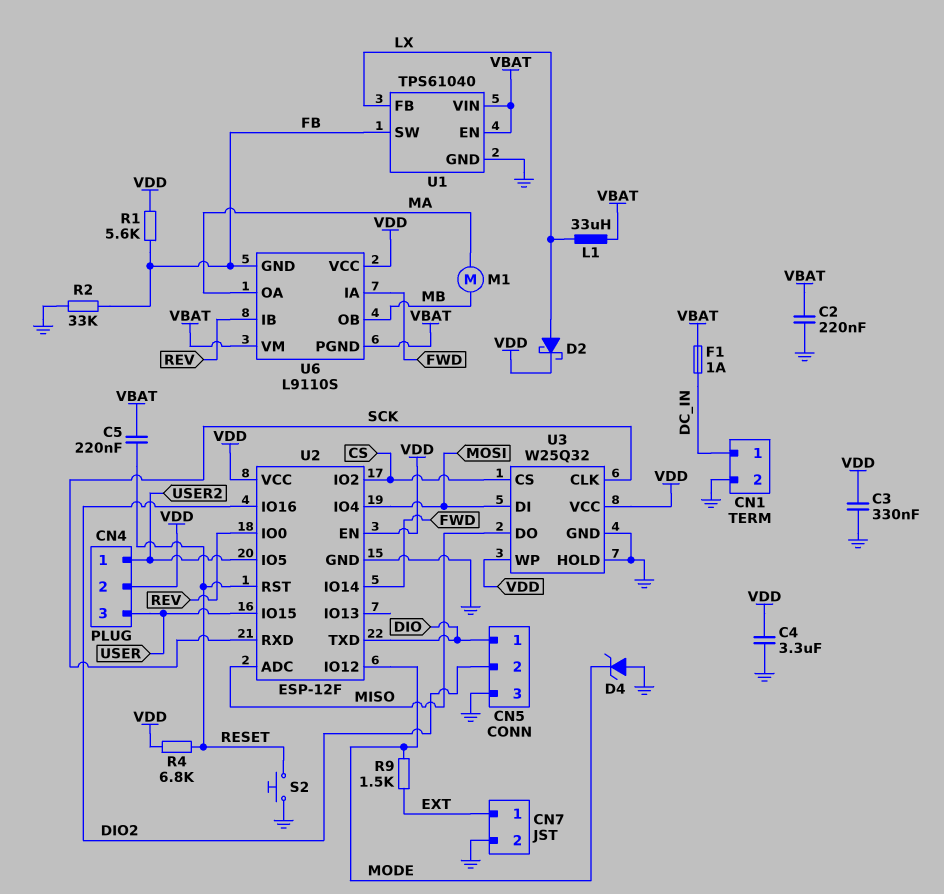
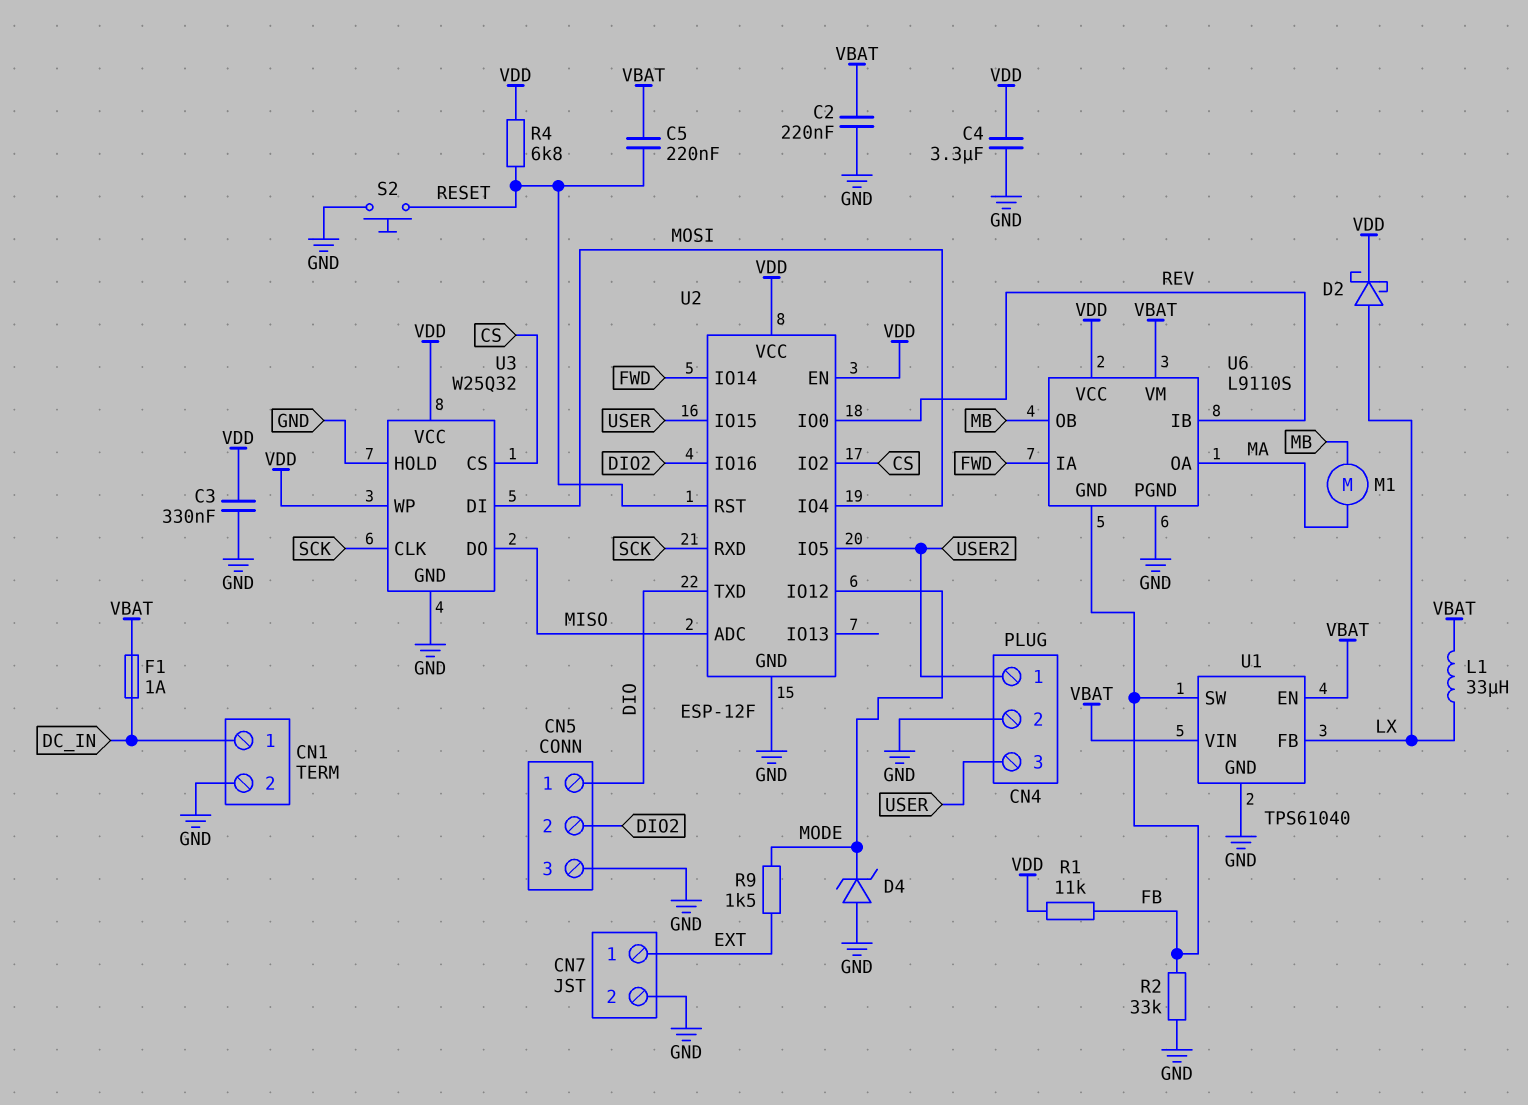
CN4 pin 2: VDD -> GND
R1: 5.6k (FB, VDD) -> 11k (FB, VDD)
U6 pin PGND: VBAT -> GND

